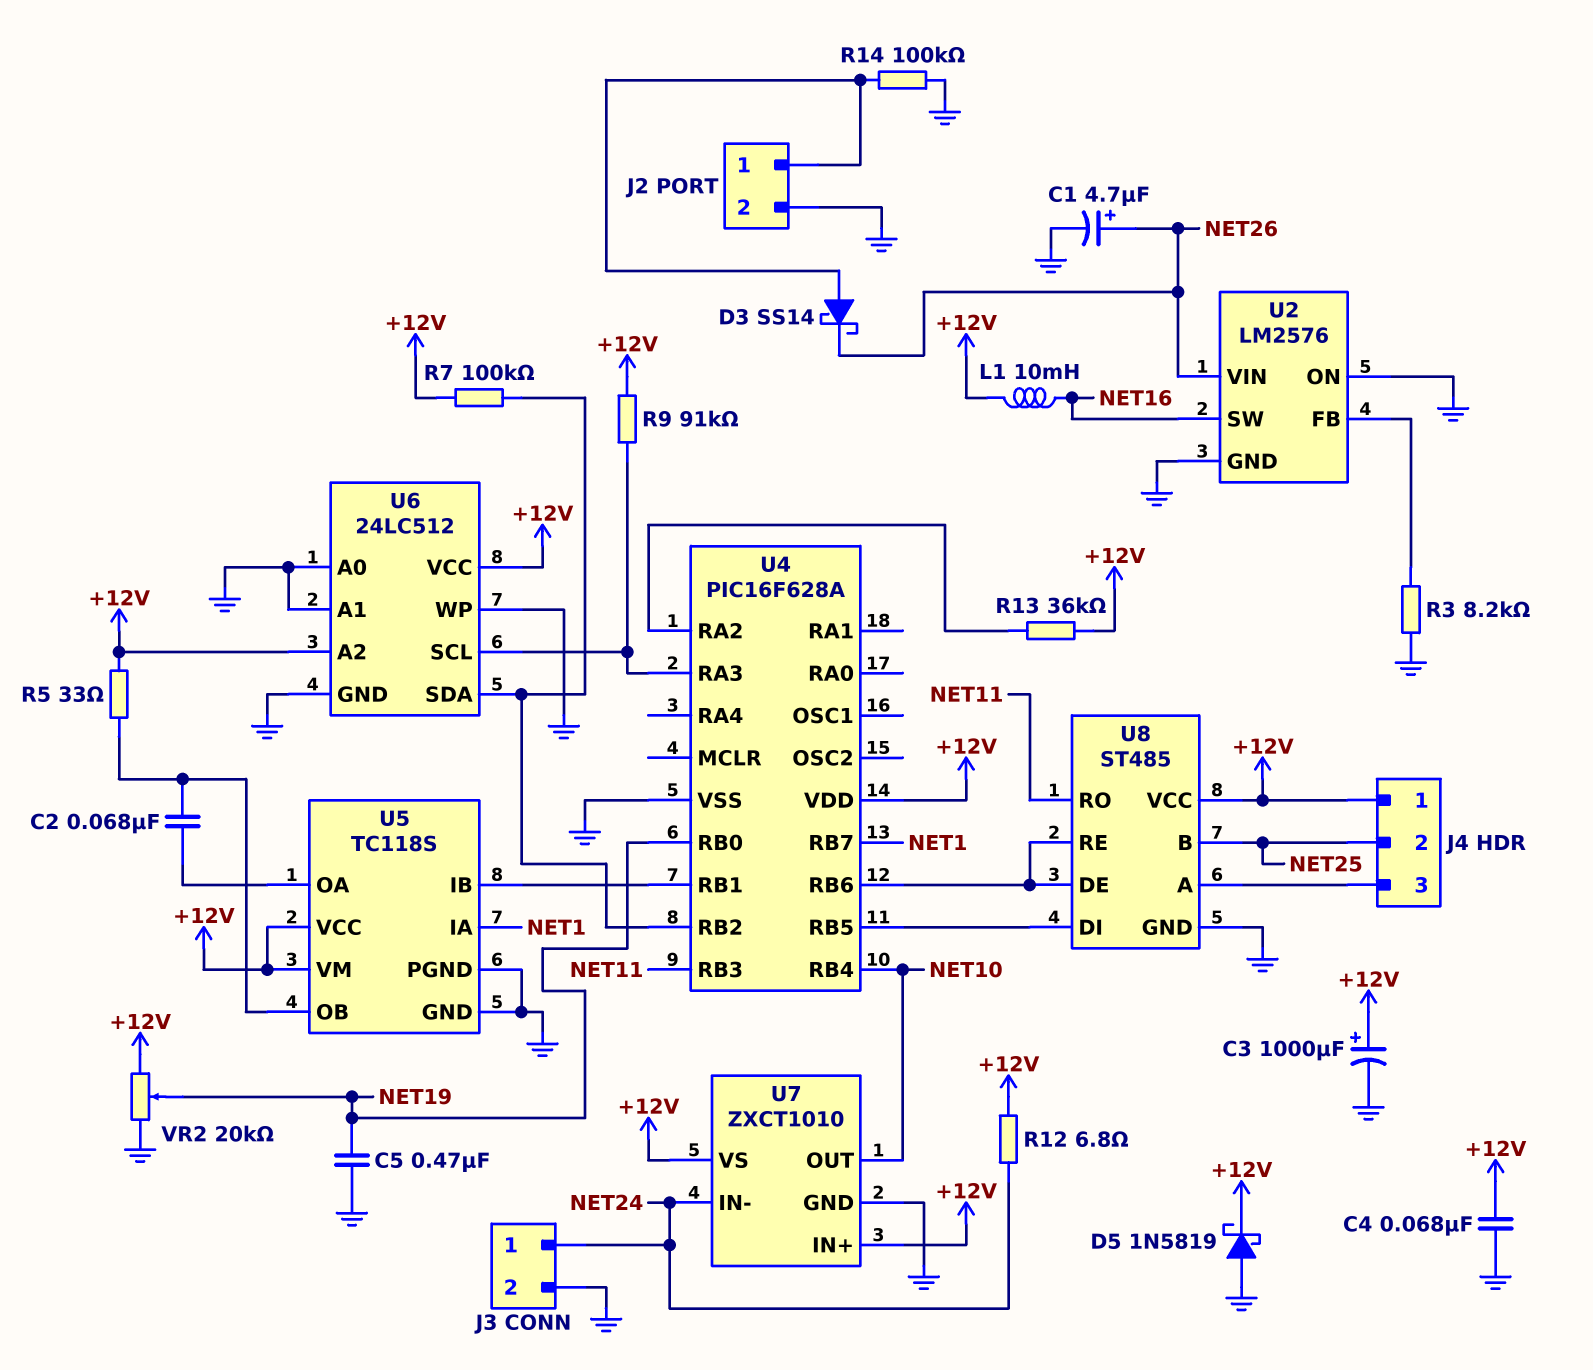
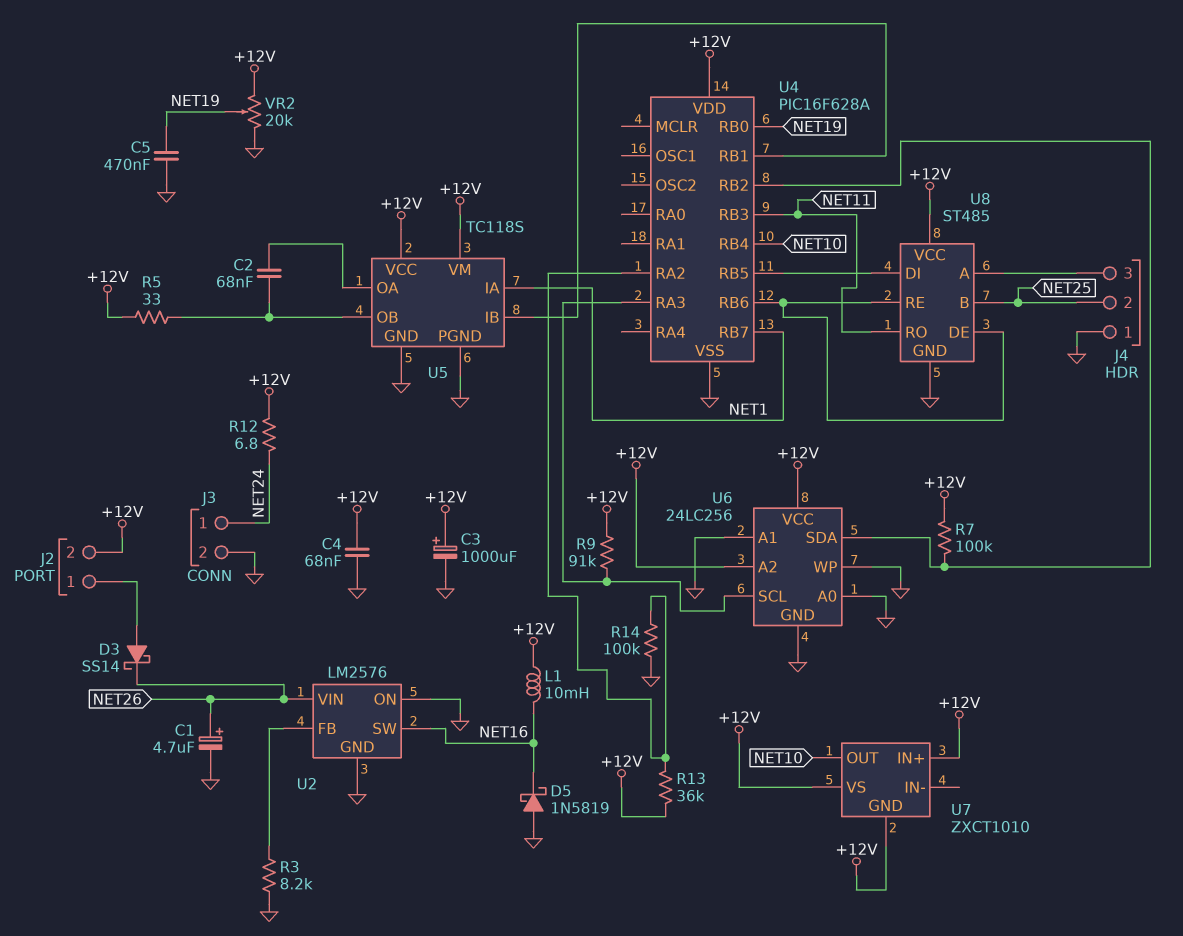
D5: schottky 1N5819 (A GND, K +12V) -> schottky 1N5819 (A GND, K NET16)
J2 pin 2: GND -> +12V
J4 pin 1: +12V -> GND
R14: 100k (GND, J2/1) -> 100k (GND, U4/RA2)
U6: 24LC512 -> 24LC256
U7 pin GND: GND -> +12V
U7 pin IN-: NET24 -> none

